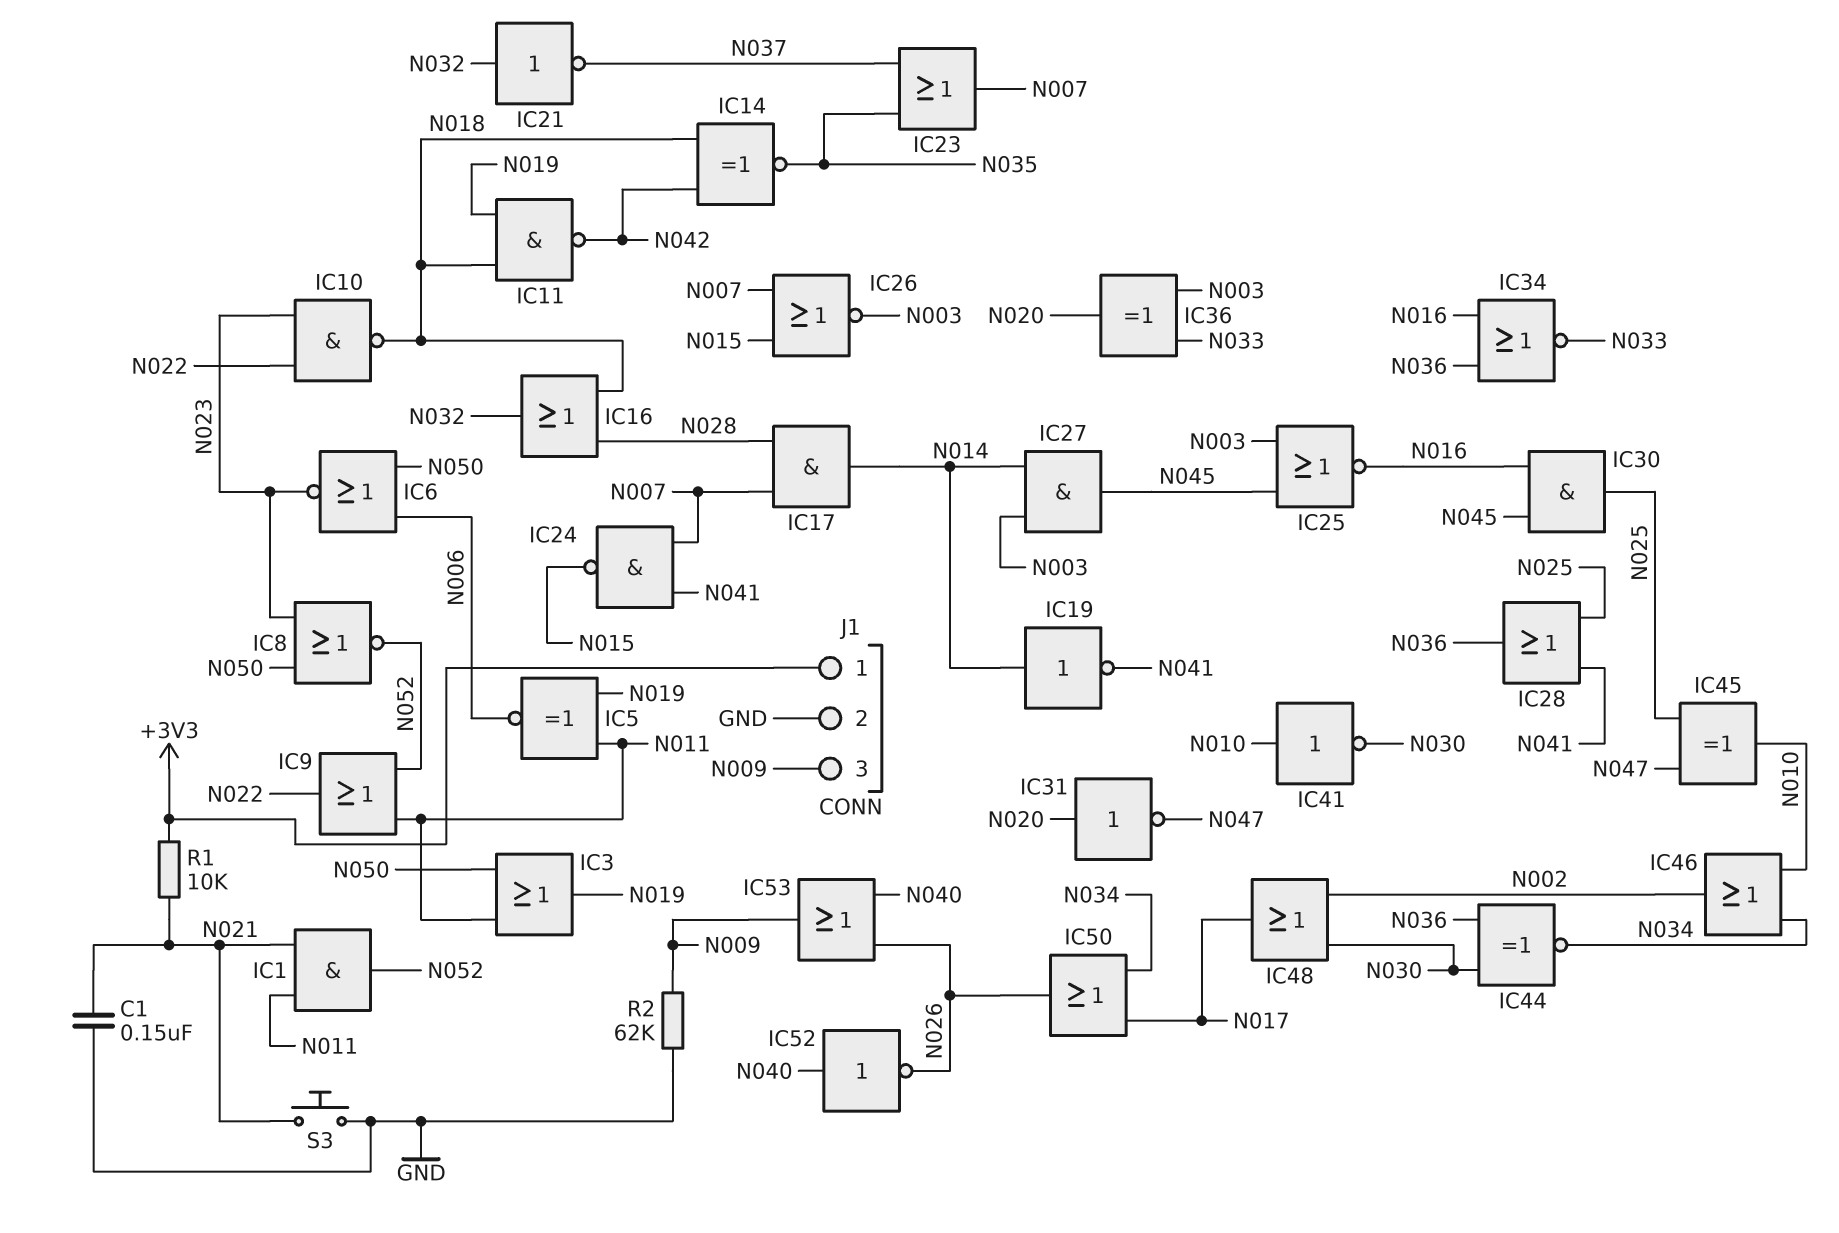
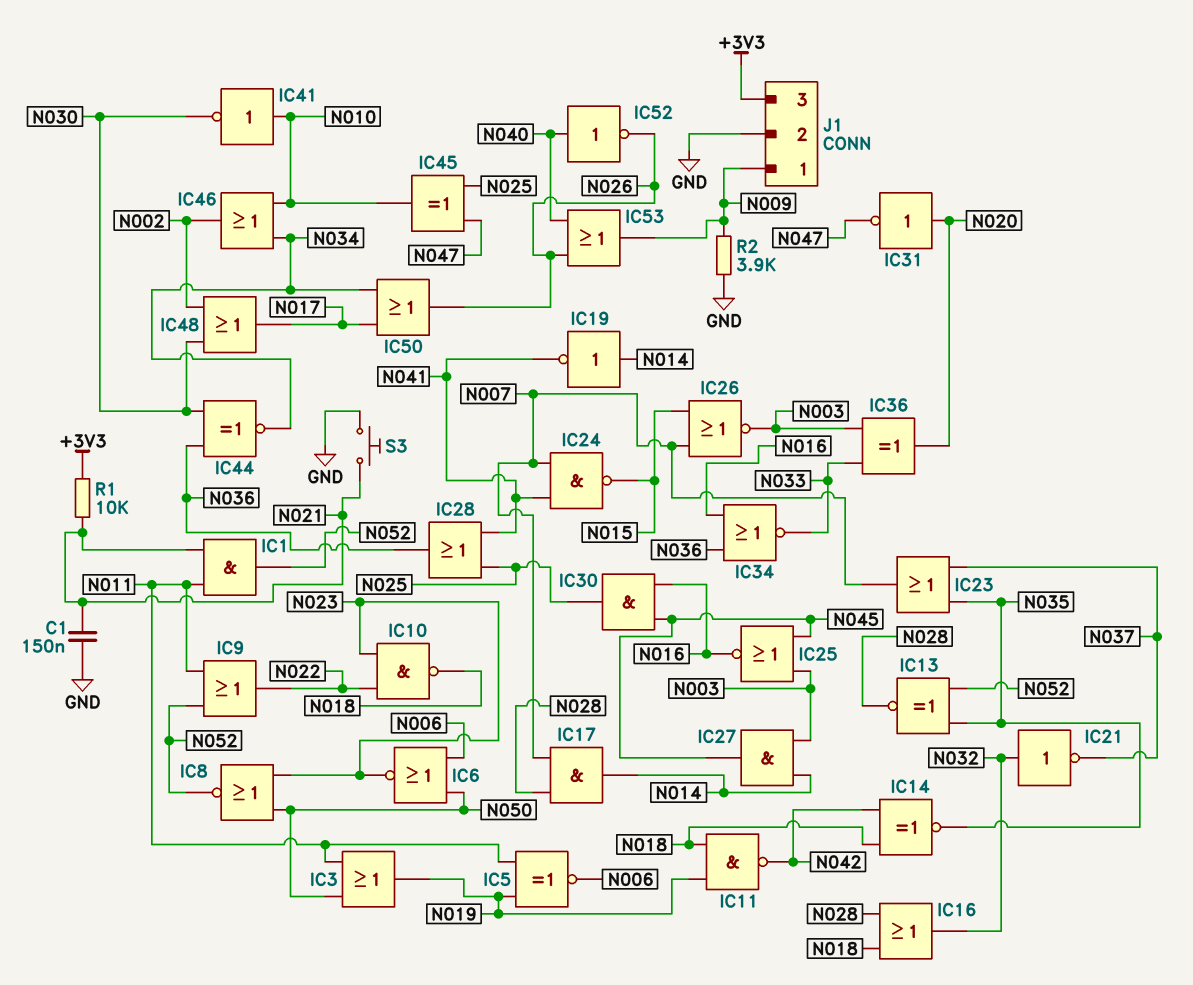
IC13: none -> XNOR (in N035, in N052, out N028)
J1 pin 1: +3V3 -> N009
J1 pin 3: N009 -> +3V3
R2: 62k (GND, N009) -> 3.9k (GND, N009)

